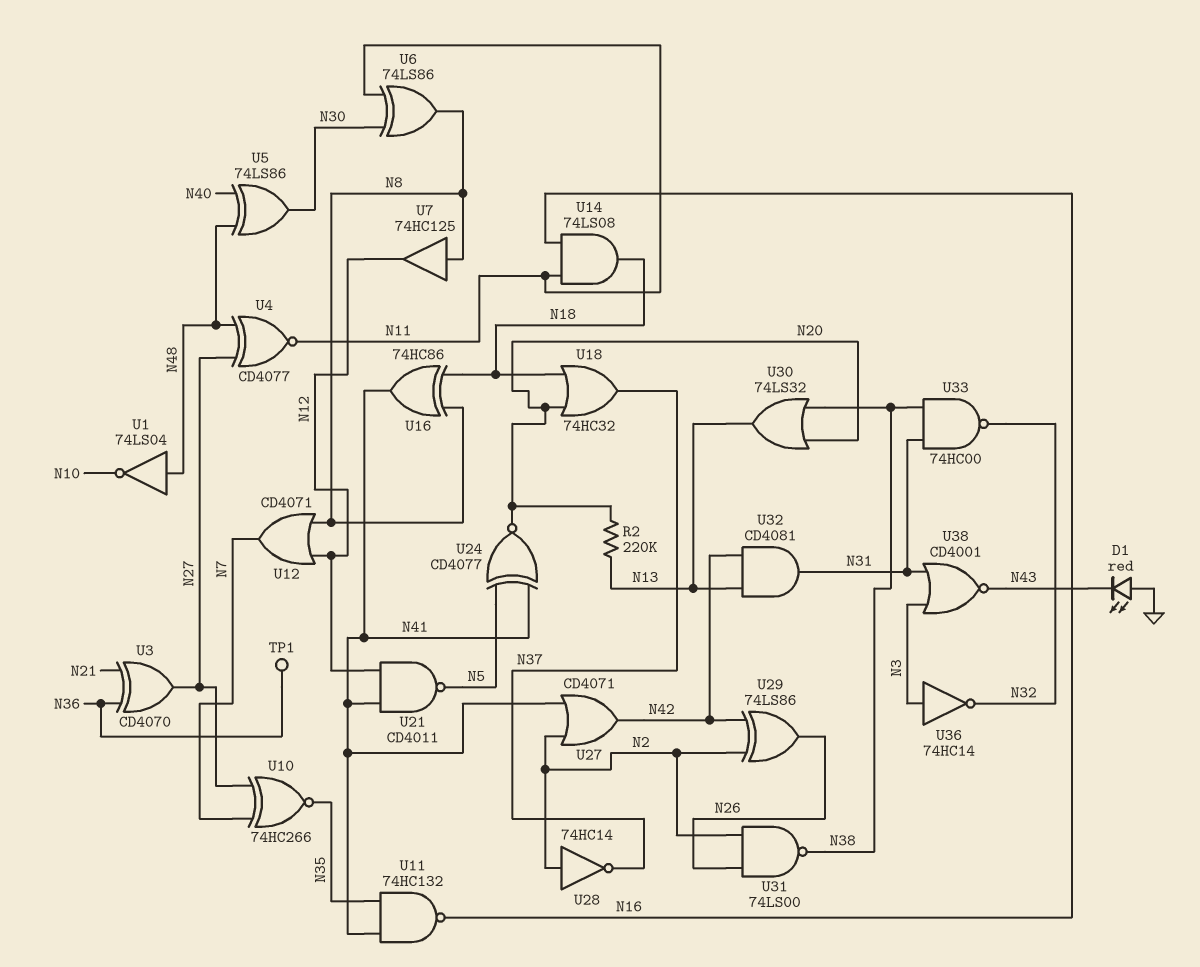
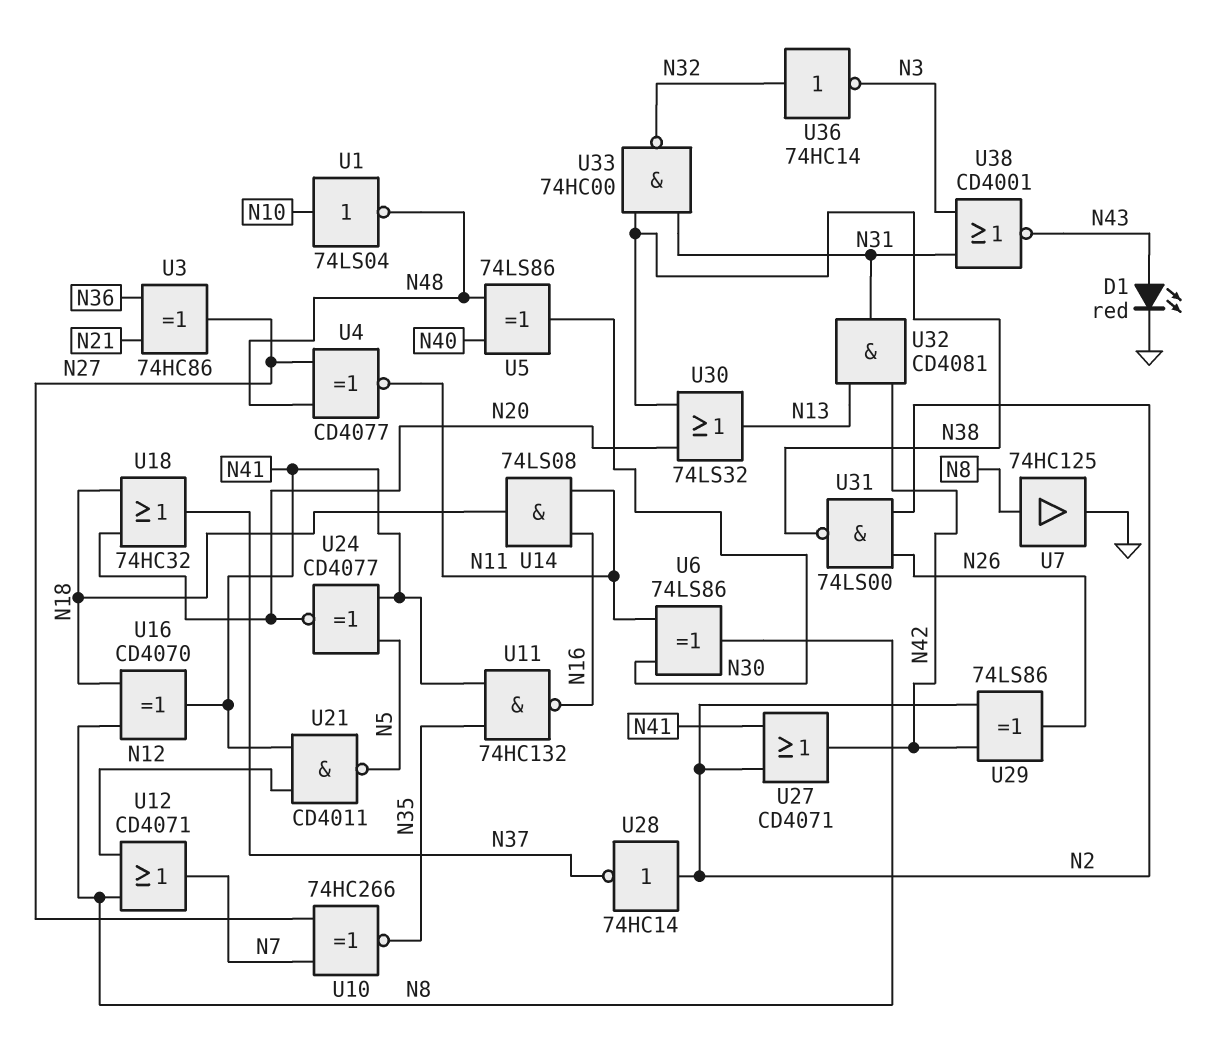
D1: LED red (A GND, K N43) -> LED red (A N43, K GND)
R2: 220k (N13, N20) -> none
TP1: test point (N36) -> none
U1: NOT 74LS04 (in N48, out N10) -> NOT 74LS04 (in N10, out N48)
U3: XOR CD4070 (in N21, in N36, out N27) -> XOR 74HC86 (in N21, in N36, out N27)
U7: buffer 74HC125 (in N8, out N12) -> buffer 74HC125 (in N8, out GND)
U16: XOR 74HC86 (in N8, in N18, out N41) -> XOR CD4070 (in N8, in N18, out N41)
U36: NOT 74HC14 (in N3, out N32) -> NOT 74HC14 (in N32, out N3)

